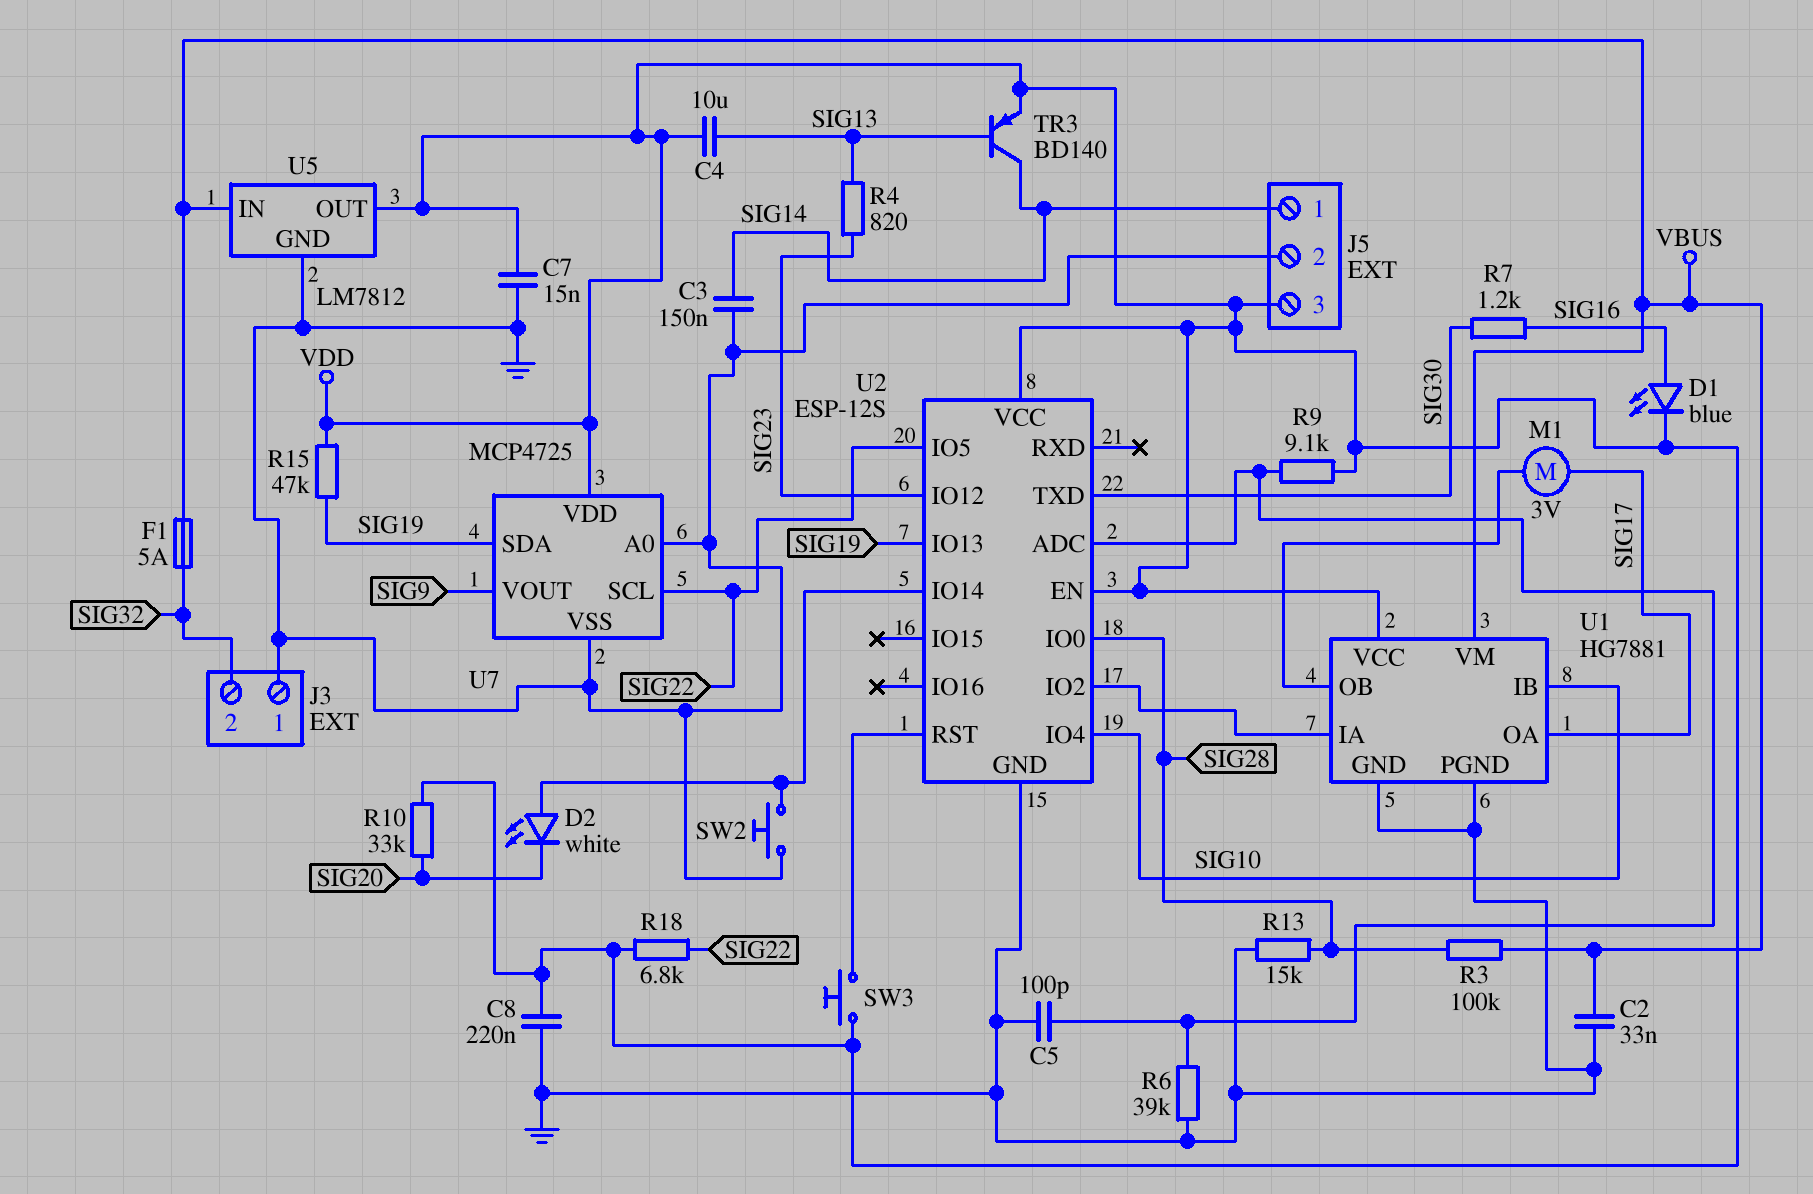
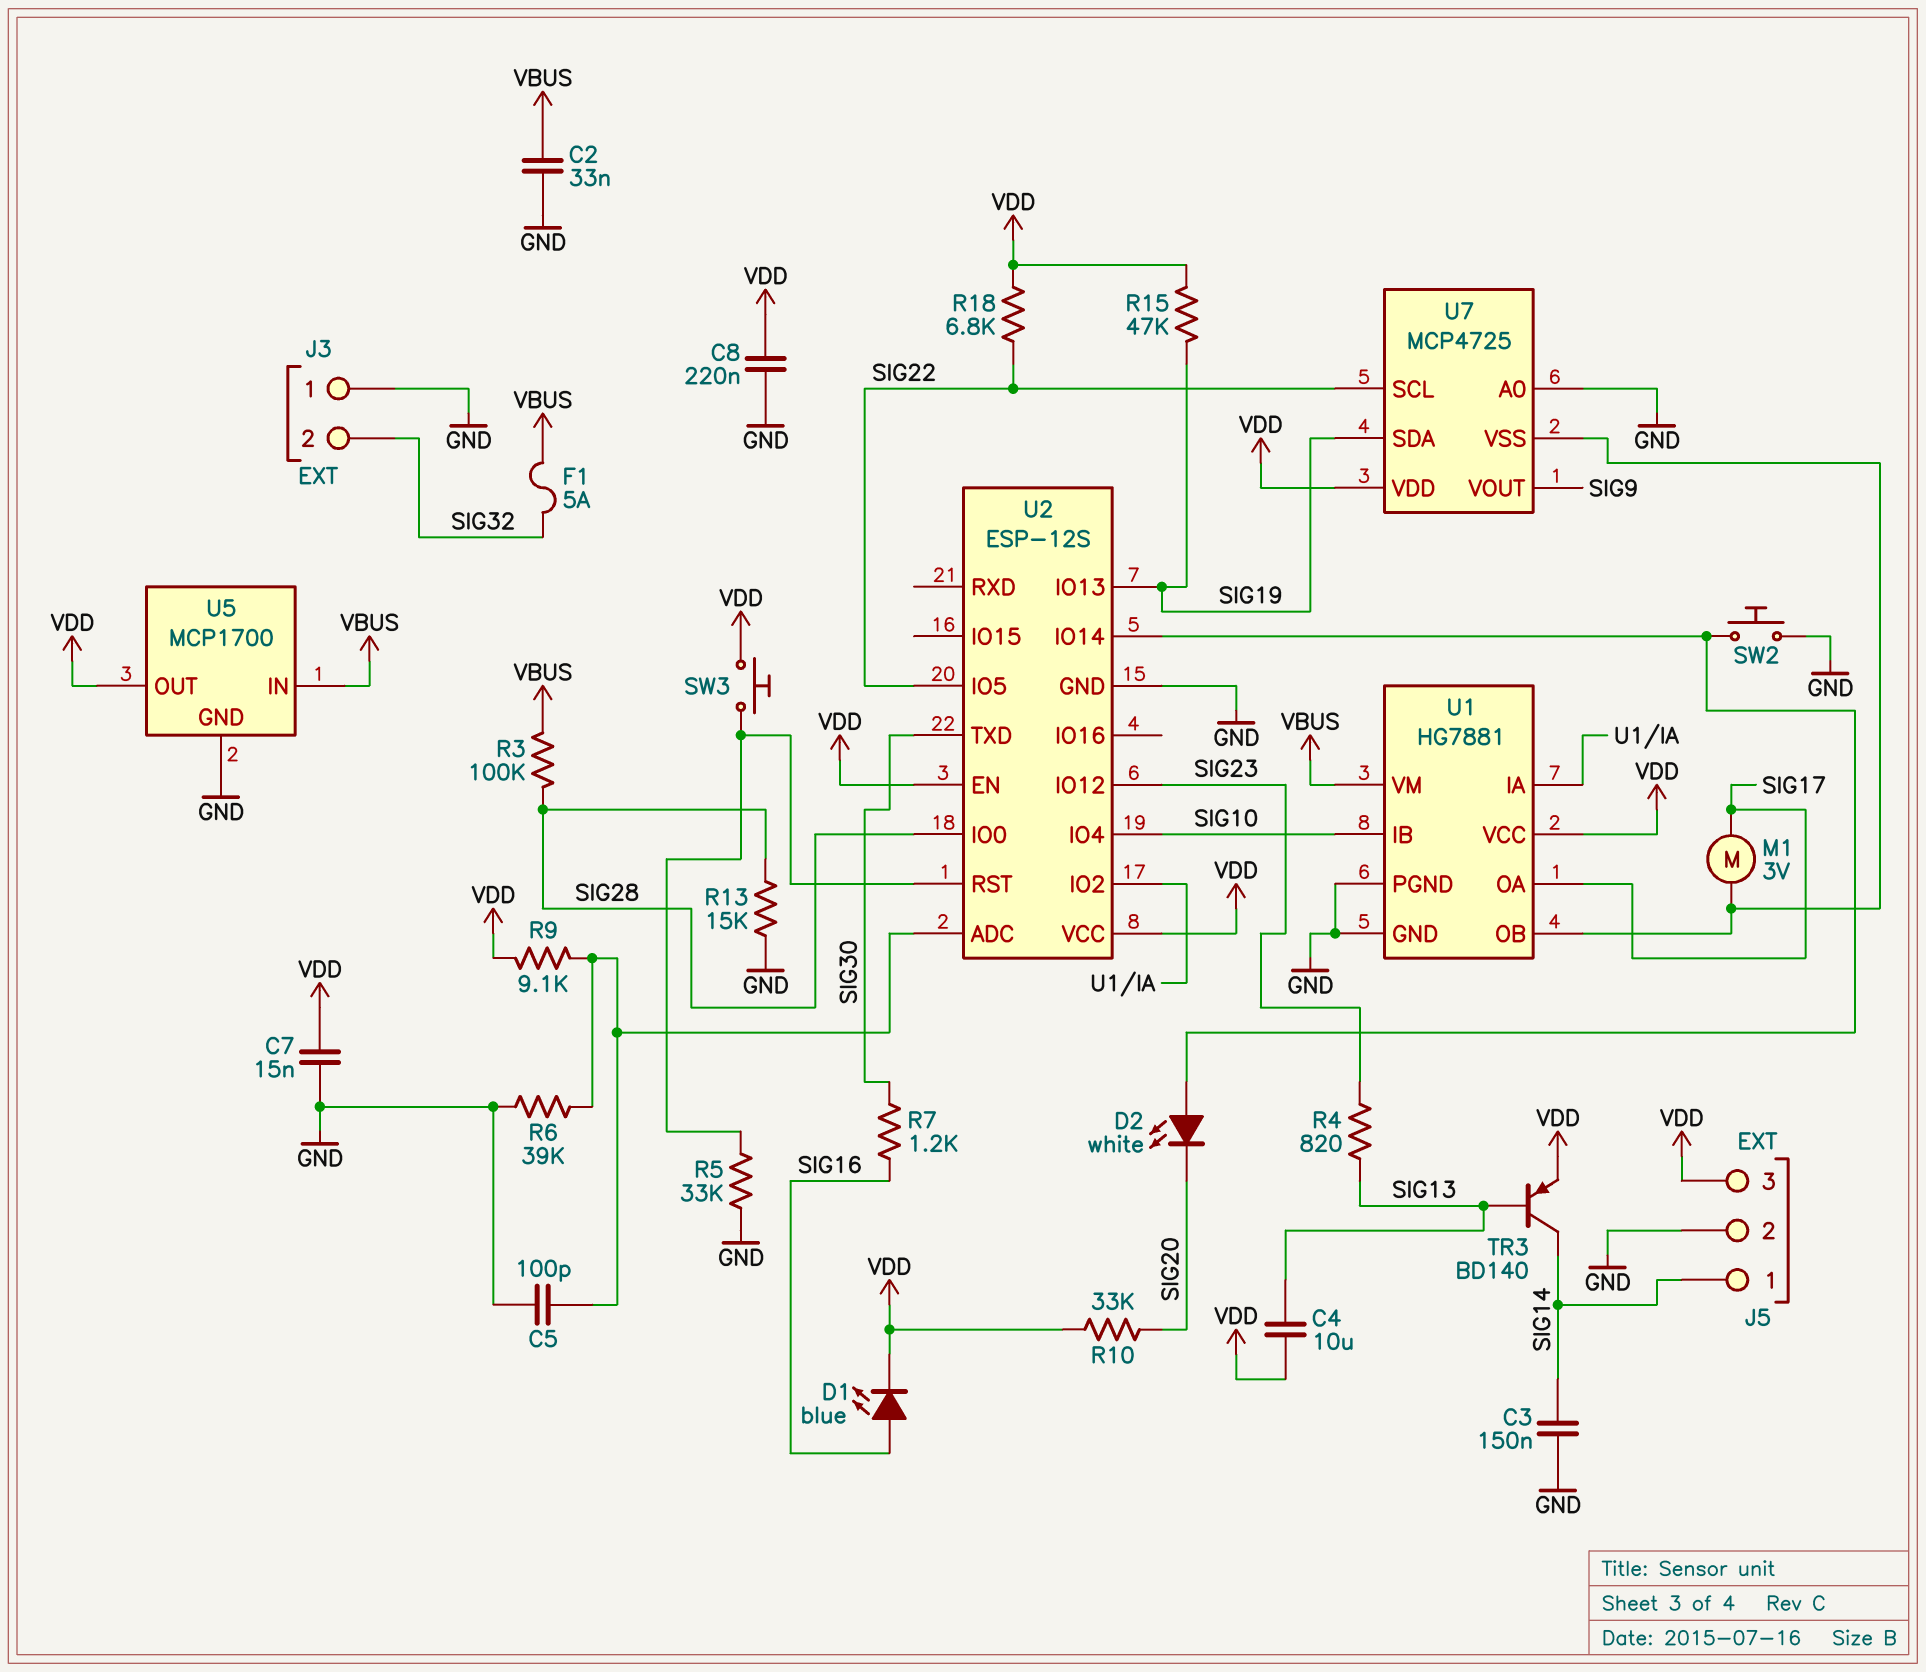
R5: none -> 33k (GND, U2/RST)
U5: LM7812 -> MCP1700
U7 pin VSS: GND -> U1/OB

